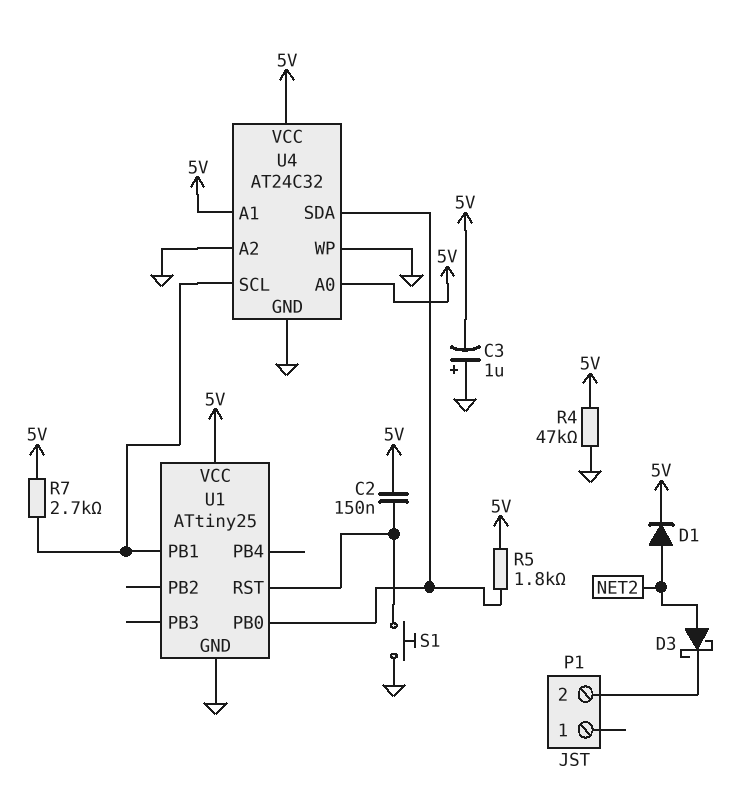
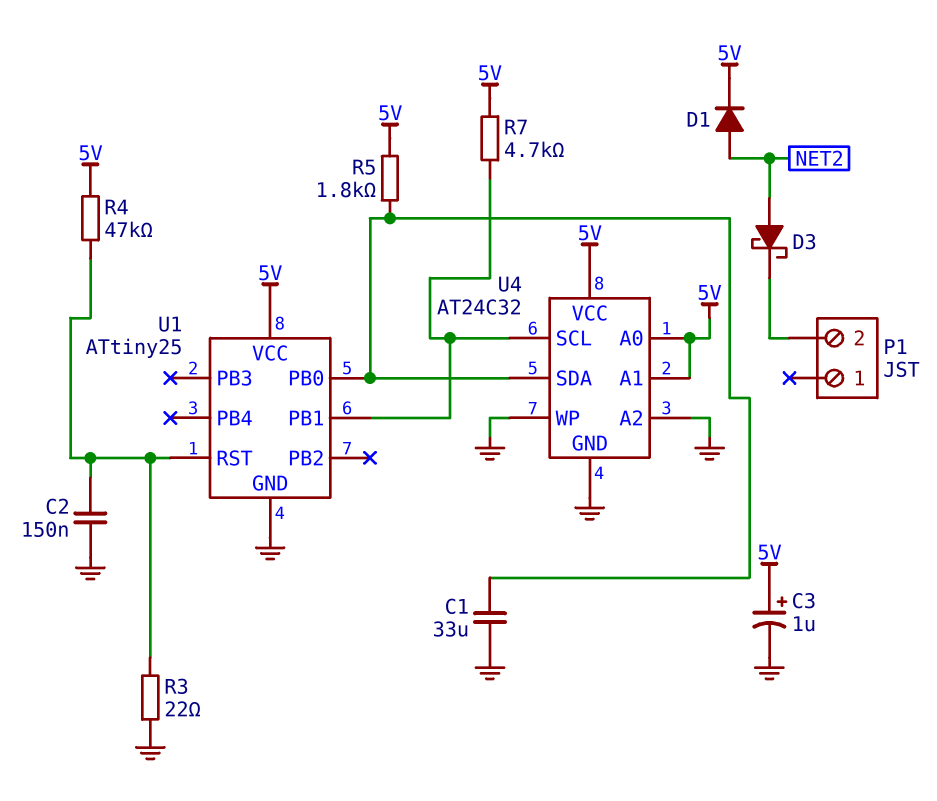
C1: none -> 33uF (GND, U1/PB0)
C2: 150nF (5V, U1/RST) -> 150nF (GND, U1/RST)
C3: 1uF (plus GND, minus 5V) -> 1uF (plus 5V, minus GND)
R3: none -> 22 (GND, U1/RST)
R4: 47k (5V, GND) -> 47k (5V, U1/RST)
R7: 2.7k (5V, U1/PB1) -> 4.7k (5V, U1/PB1)
S1: button (GND, U1/RST) -> none

